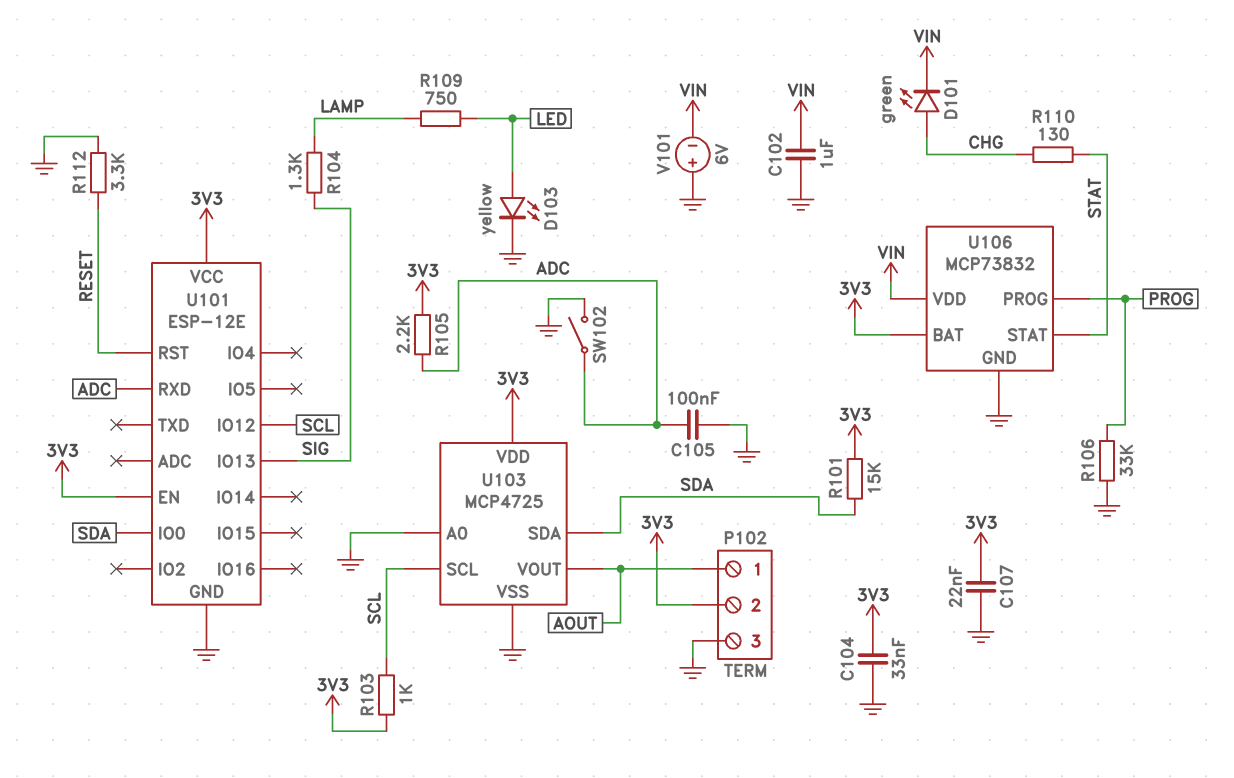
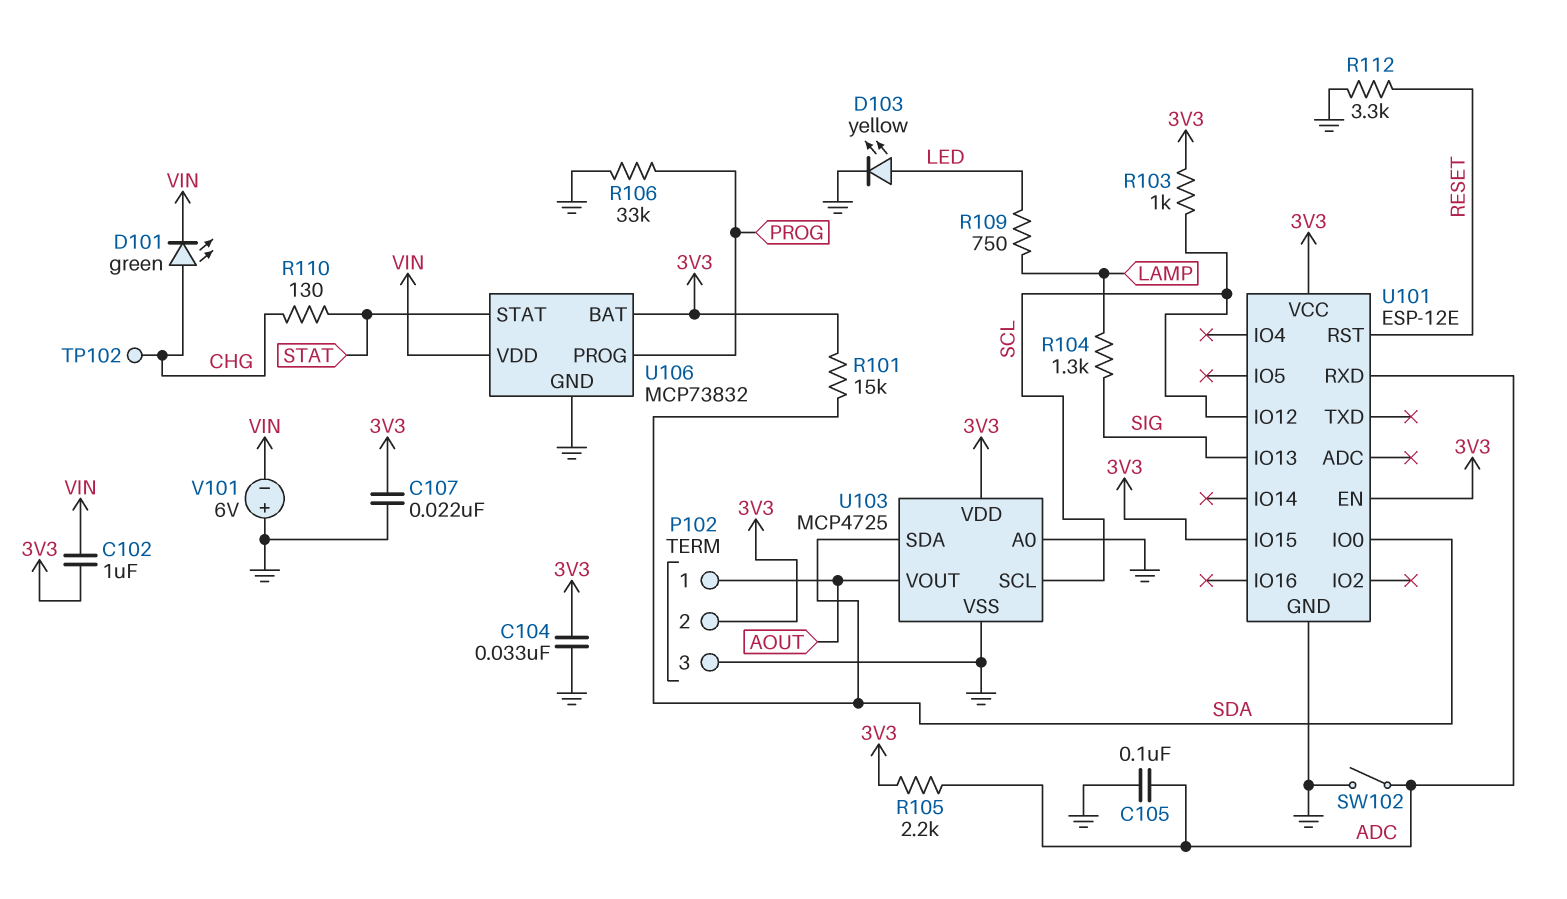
C102: 1uF (GND, VIN) -> 1uF (3V3, VIN)
TP102: none -> test point (CHG)
U101 pin IO15: none -> 3V3

